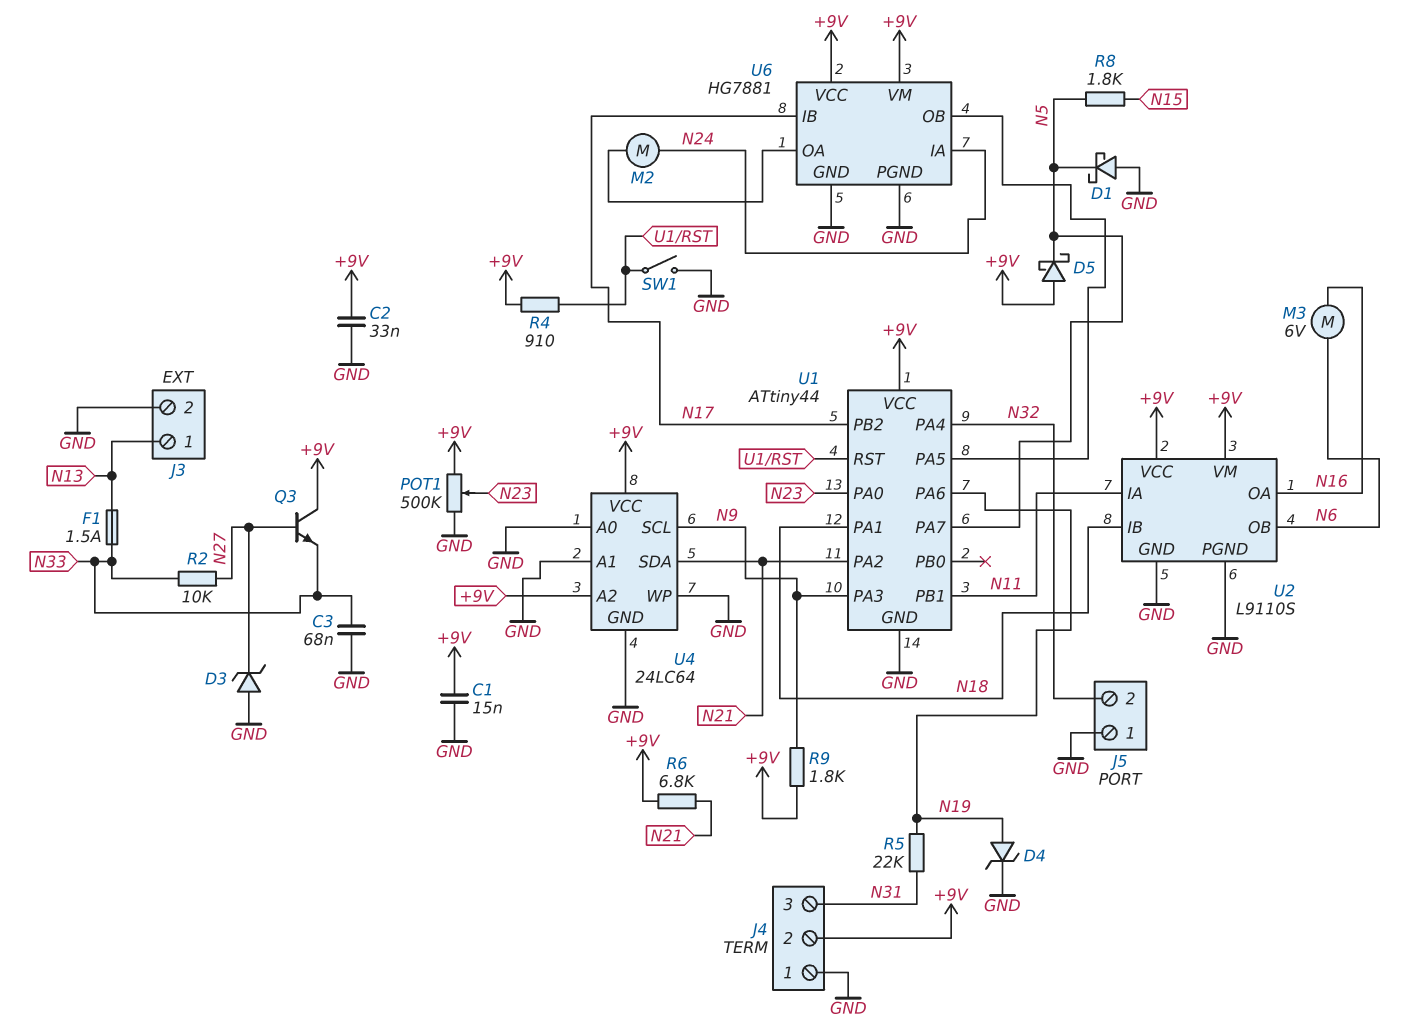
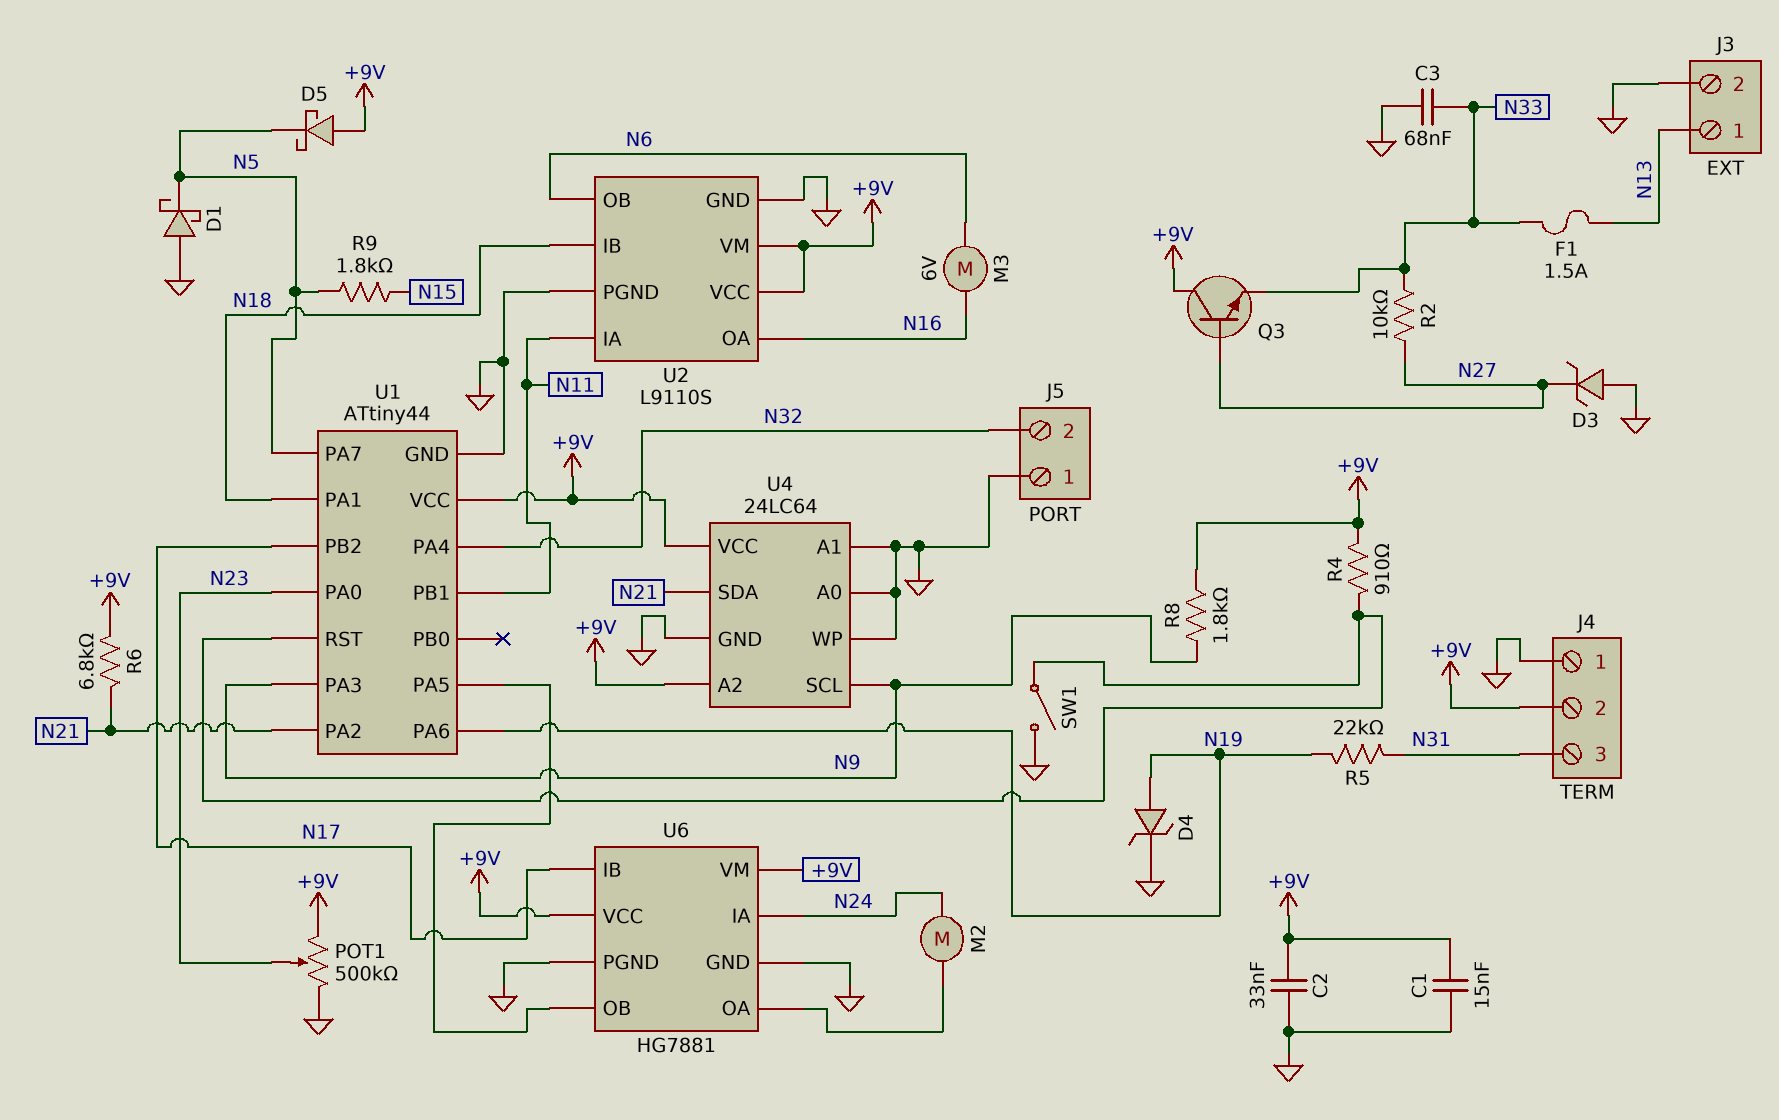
R8: 1.8k (N5, N15) -> 1.8k (+9V, N9)
R9: 1.8k (+9V, N9) -> 1.8k (N5, N15)

